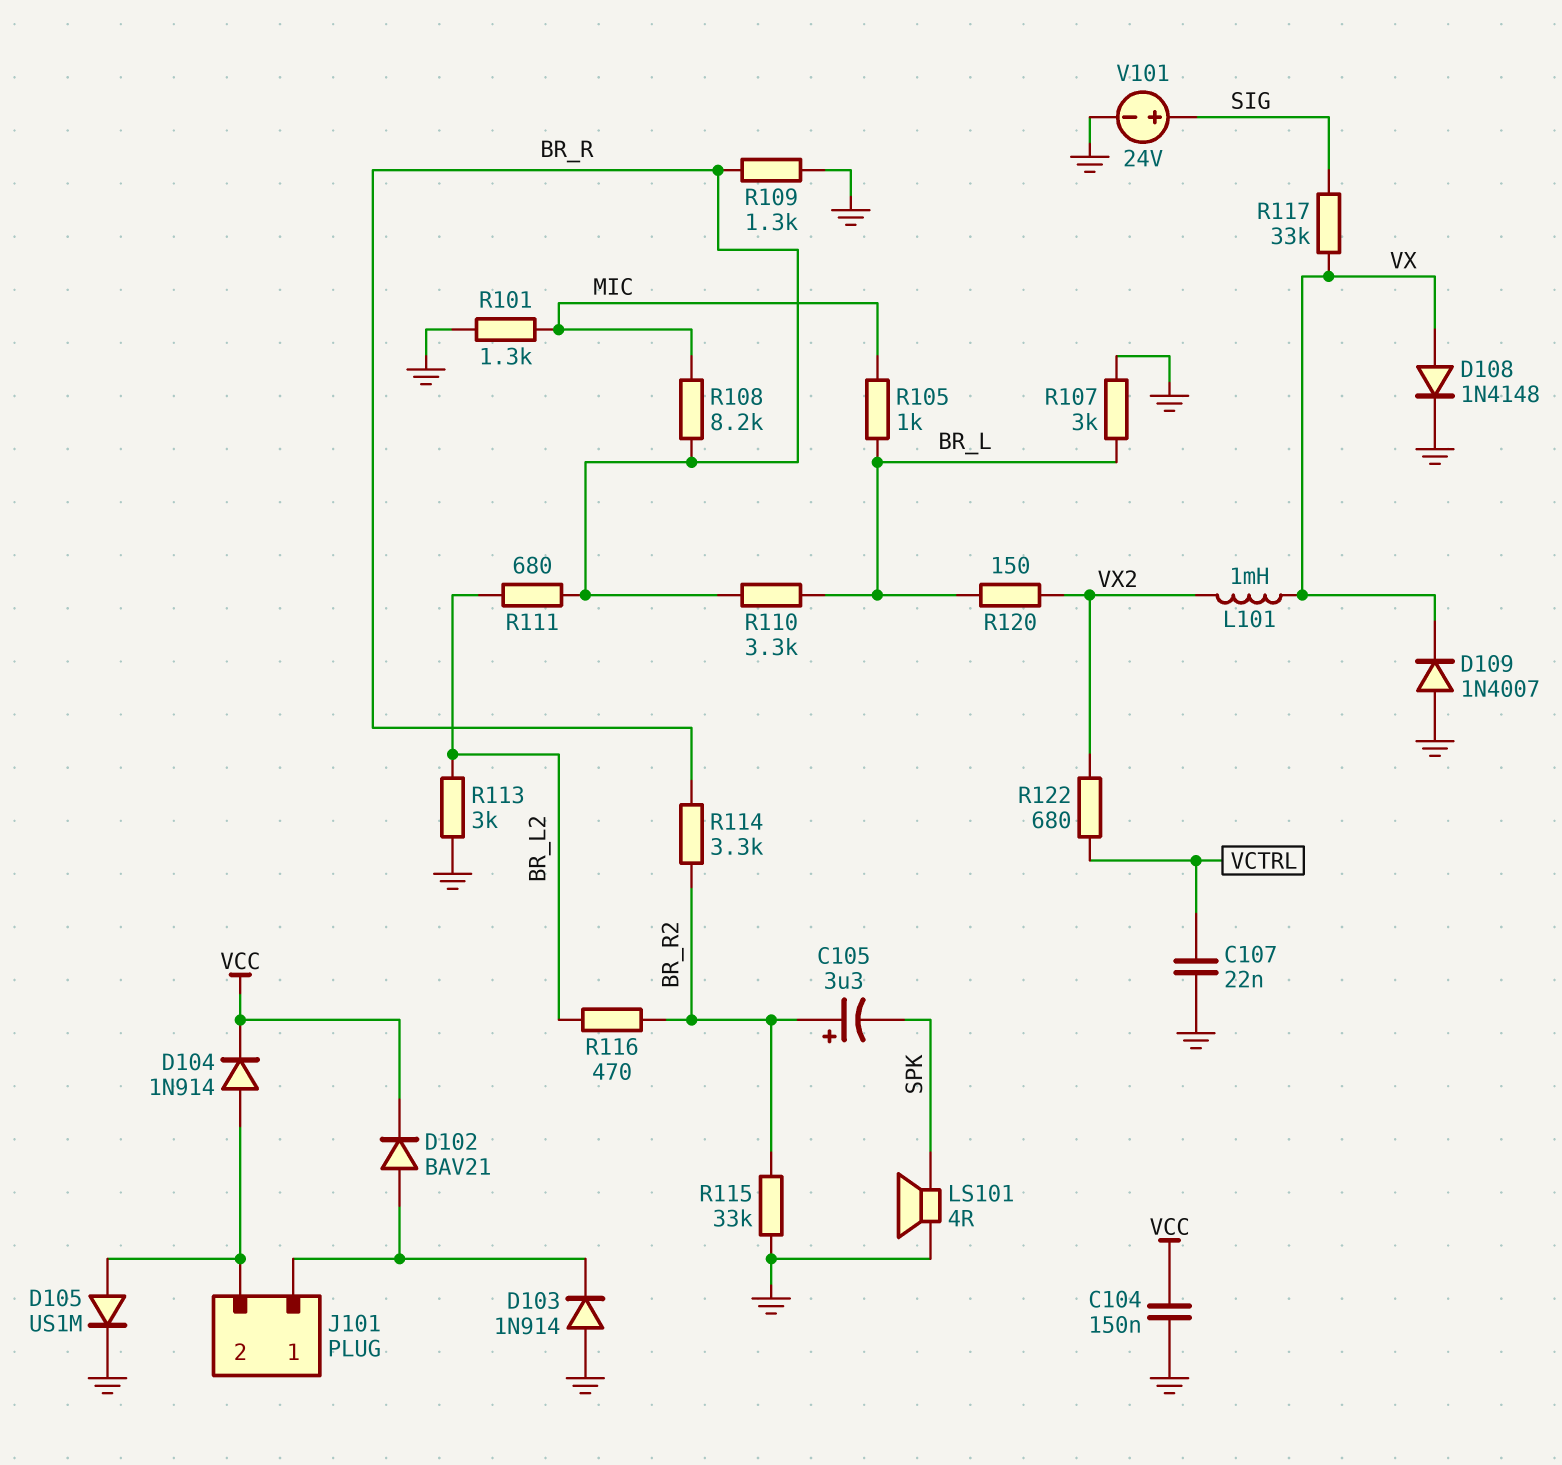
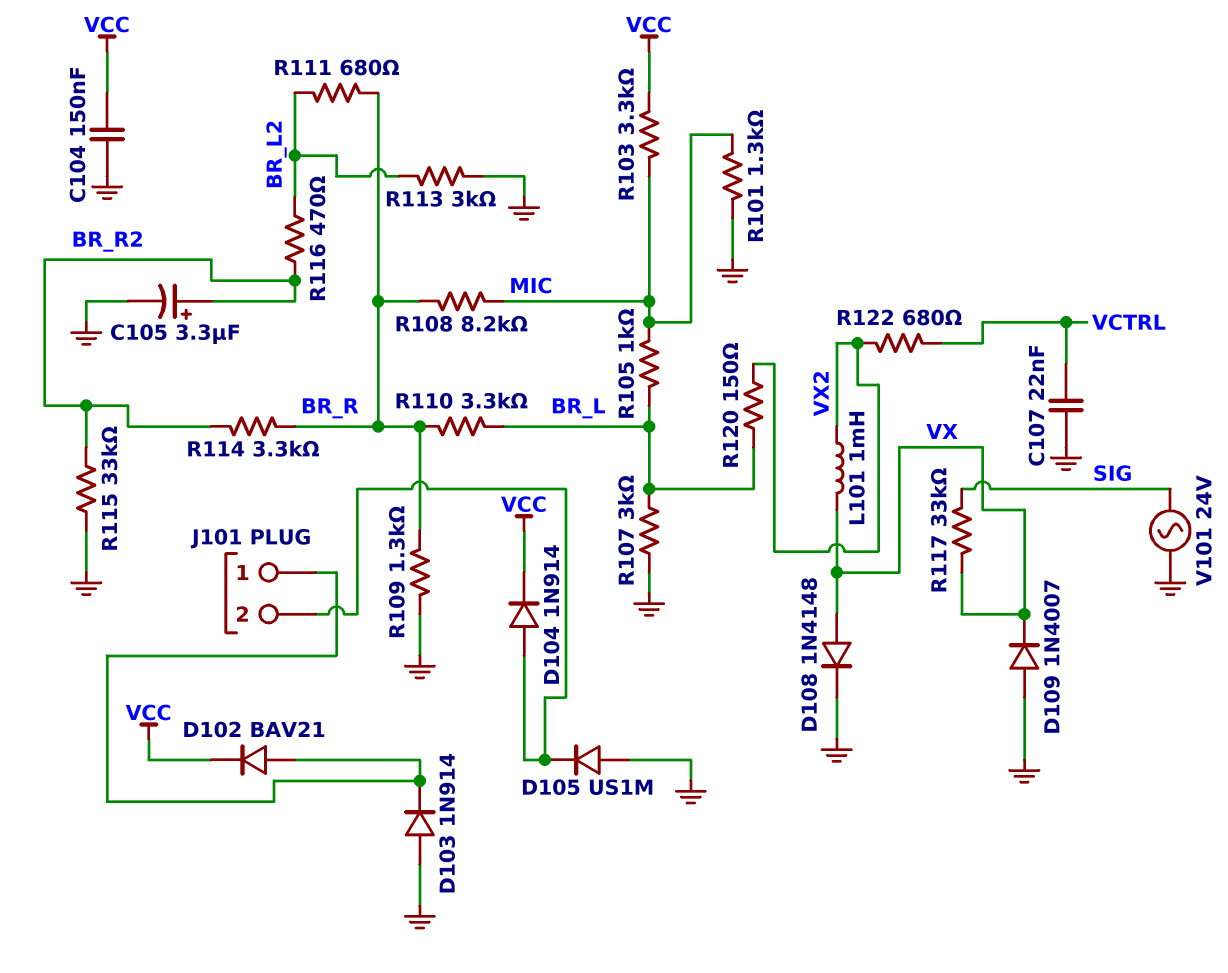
C105: 3.3uF (plus BR_R2, minus SPK) -> 3.3uF (plus BR_R2, minus GND)
D105: diode US1M (A J101/2, K GND) -> diode US1M (A GND, K J101/2)
LS101: speaker 4R (GND, SPK) -> none
R103: none -> 3.3k (MIC, VCC)
V101: 24V (plus SIG, minus GND) -> AC 24V (GND, SIG)

